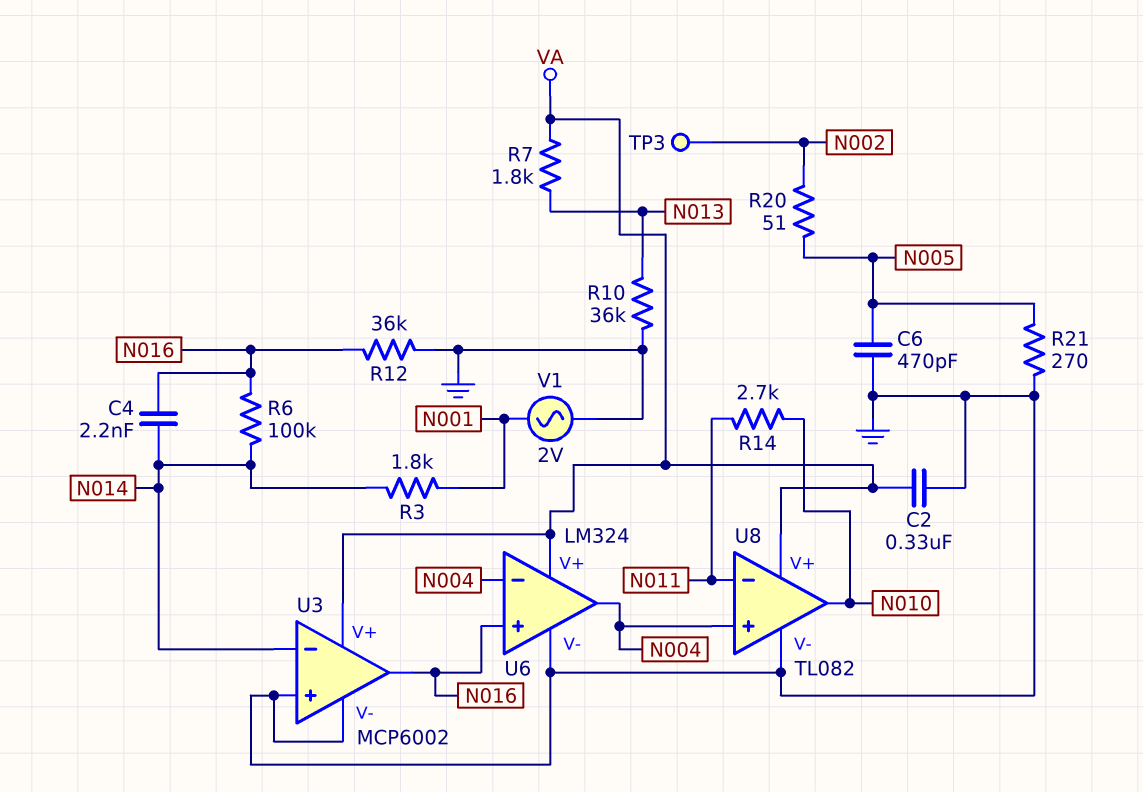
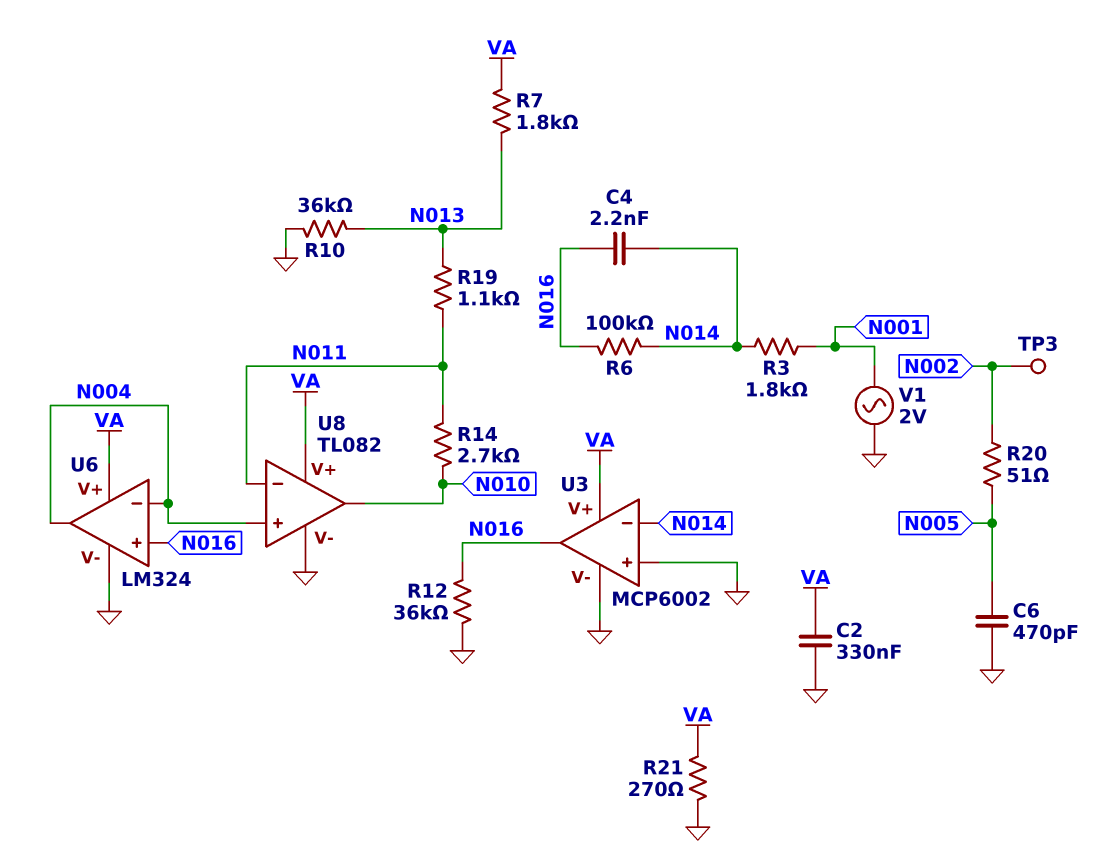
R19: none -> 1.1k (N011, N013)
R21: 270 (GND, N005) -> 270 (GND, VA)

